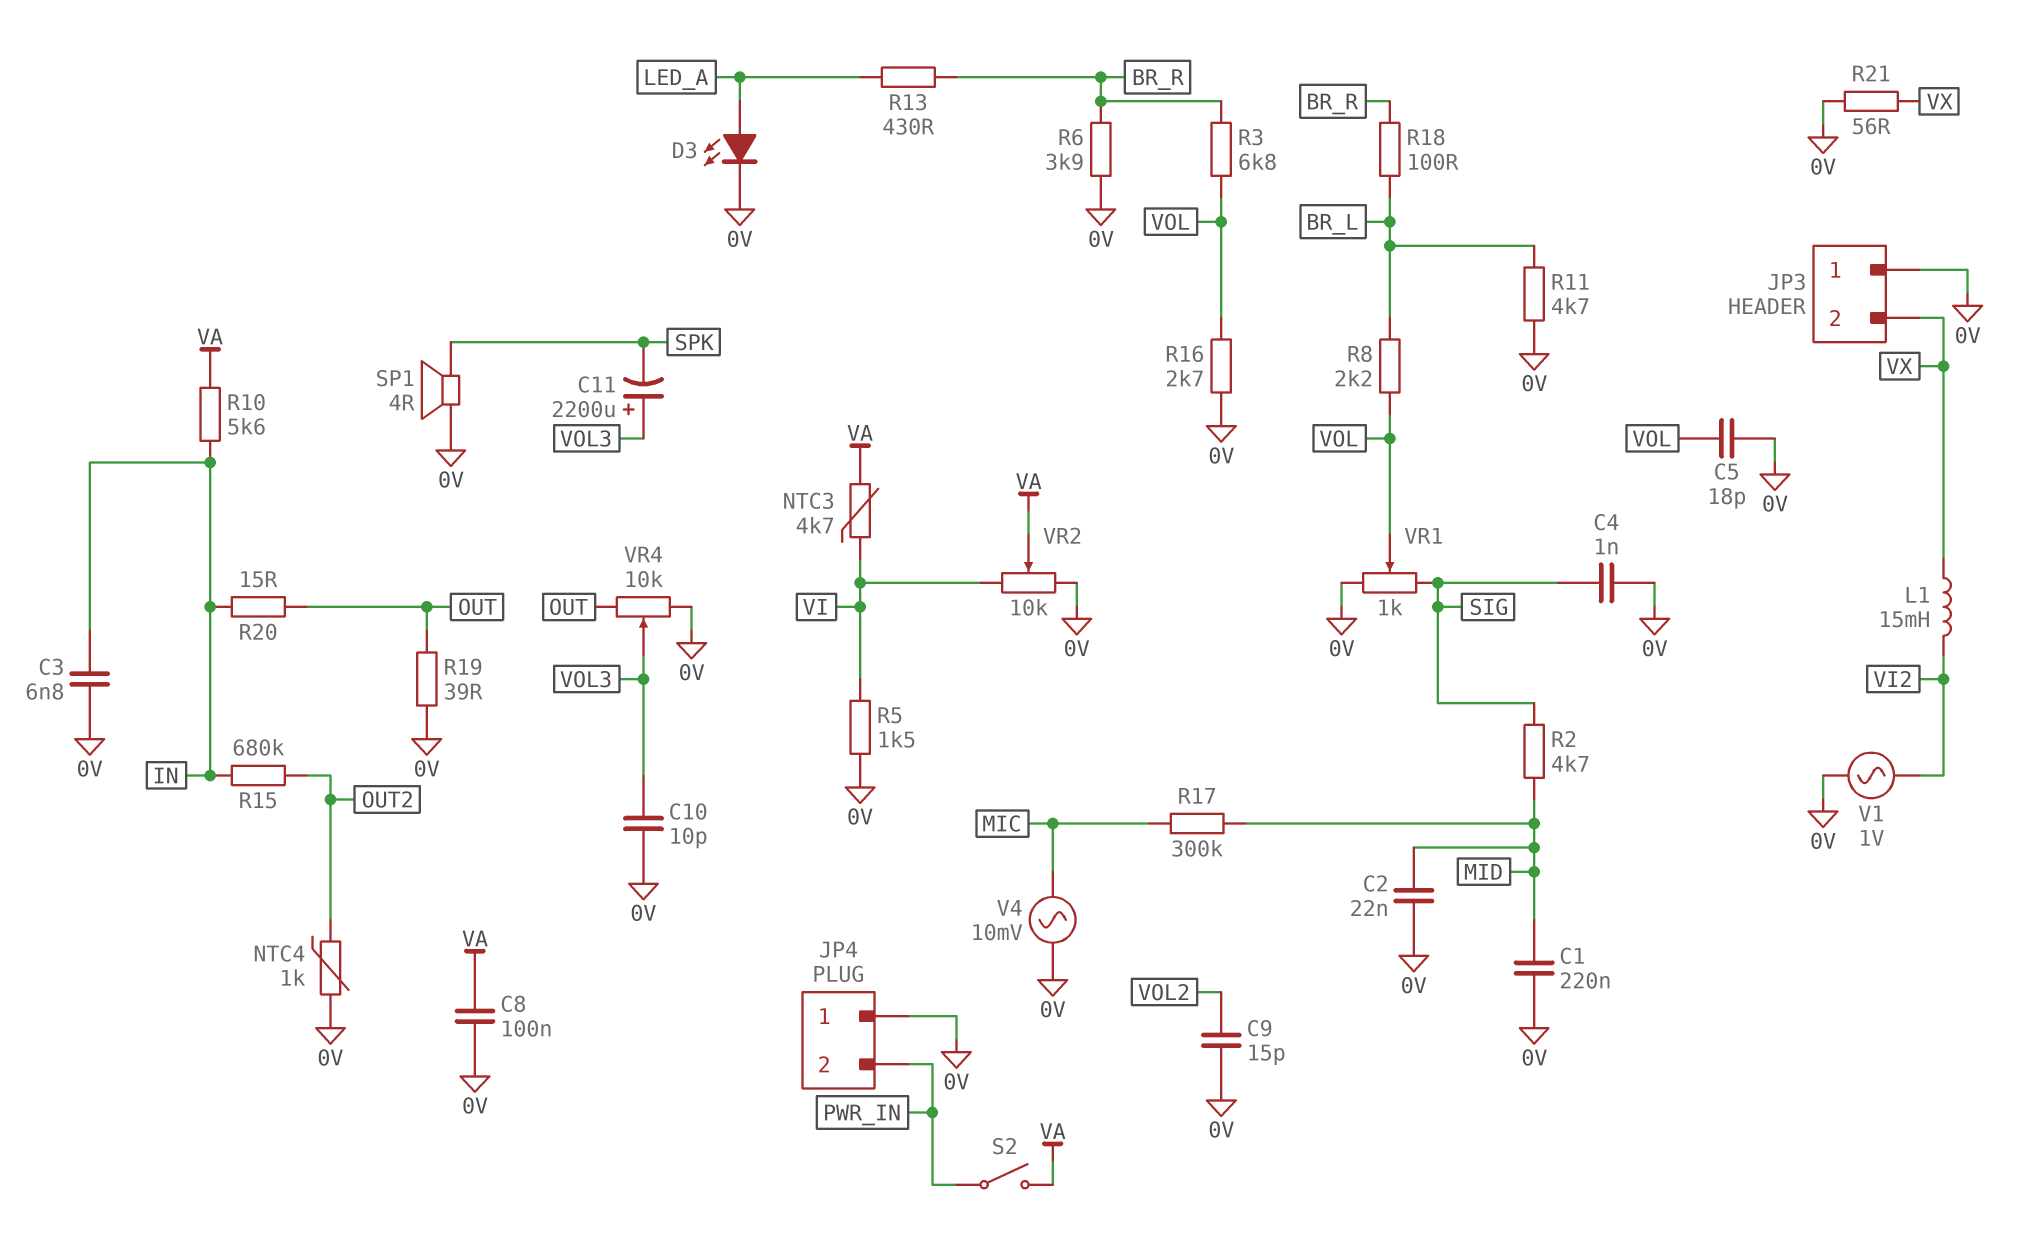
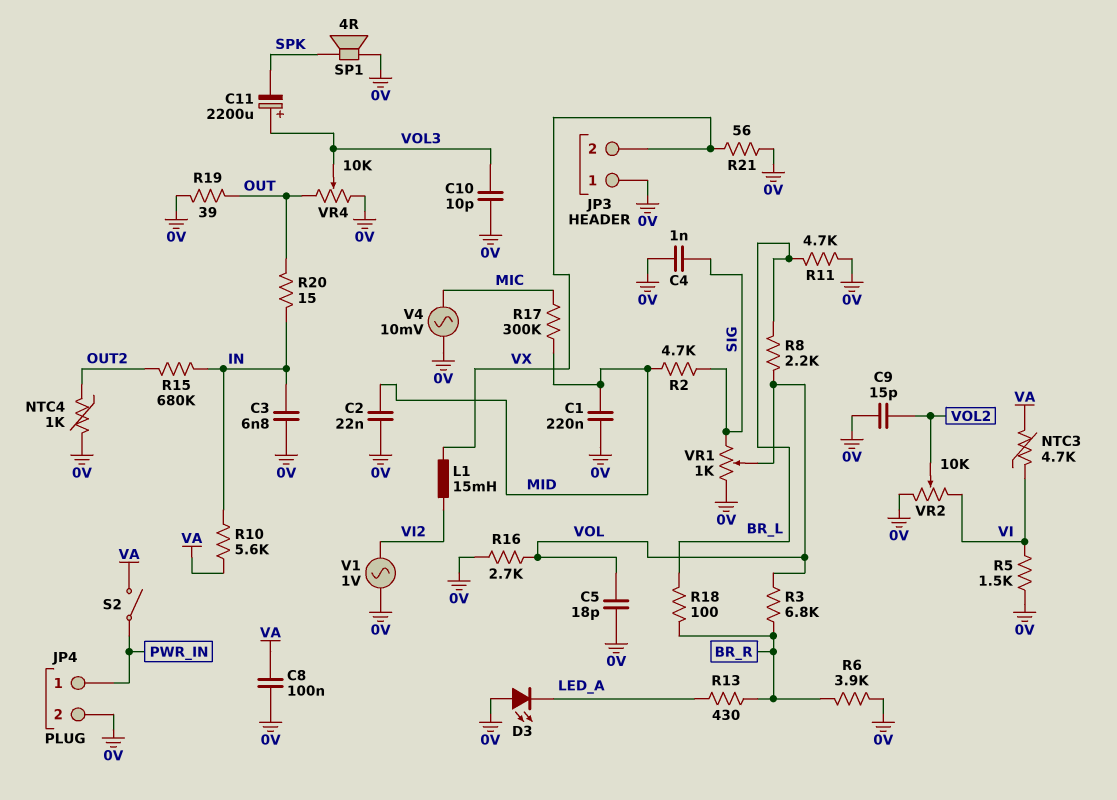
D3: LED (A LED_A, K 0V) -> LED (A 0V, K LED_A)
JP4 pin 1: 0V -> PWR_IN
JP4 pin 2: PWR_IN -> 0V
VR2: 10k (0V, VI, wiper VA) -> 10k (0V, VI, wiper VOL2)

